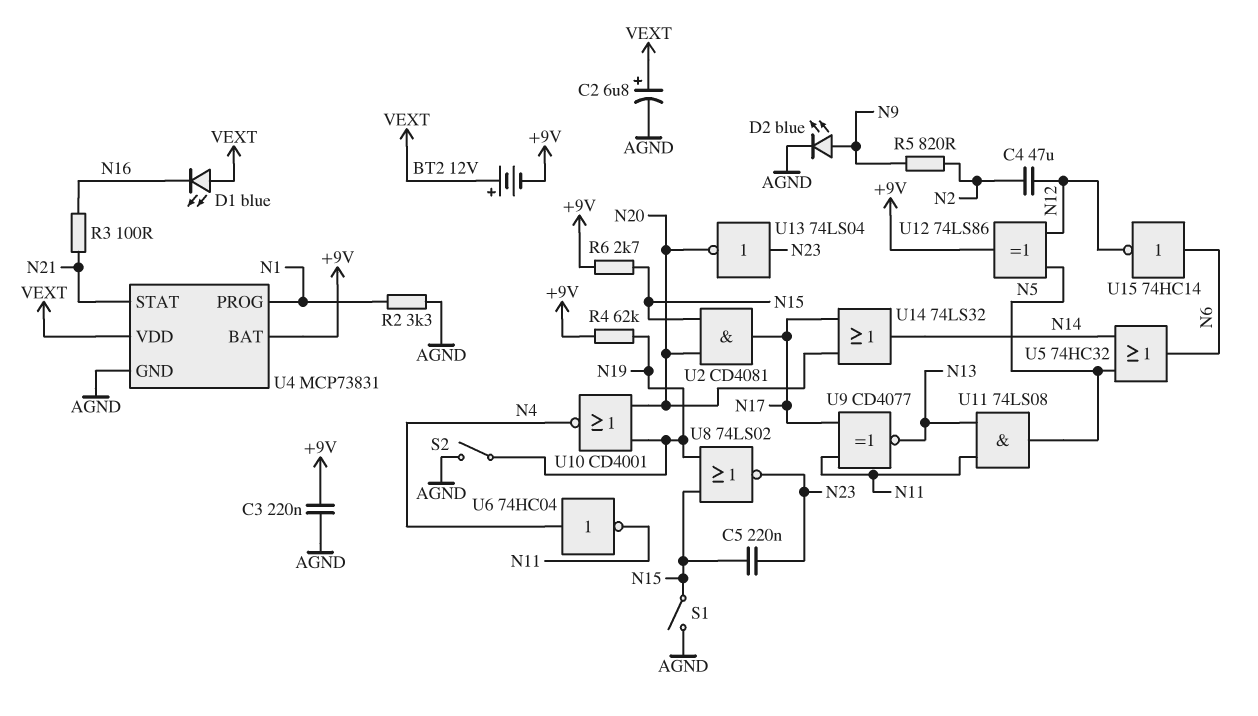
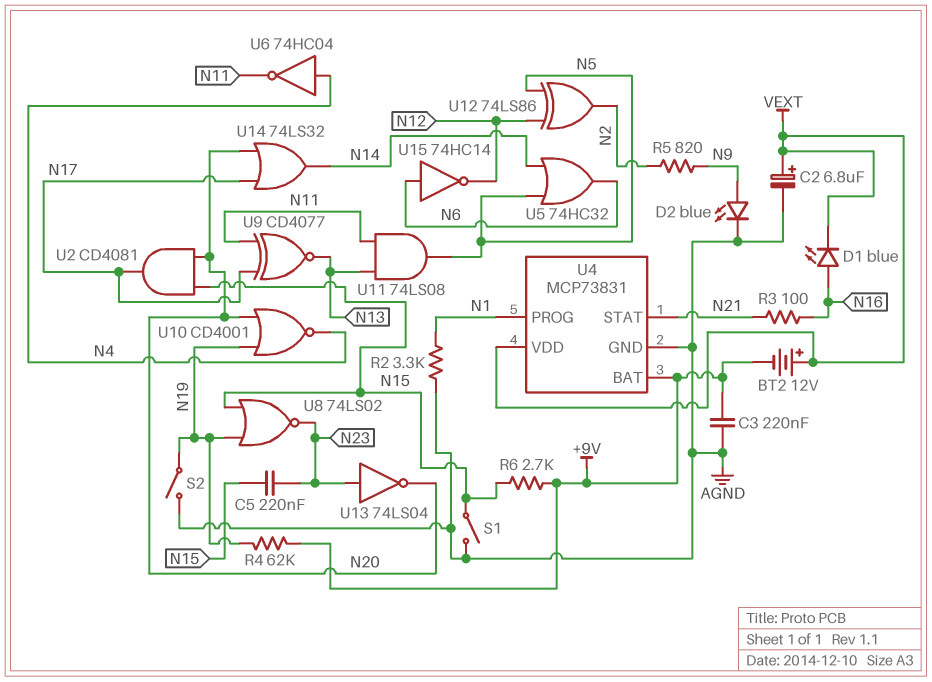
C4: 47uF (N2, N12) -> none
D1: LED blue (A VEXT, K N16) -> LED blue (A N16, K VEXT)
U12: XOR 74LS86 (in N5, in N12, out +9V) -> XOR 74LS86 (in N5, in N12, out N2)

